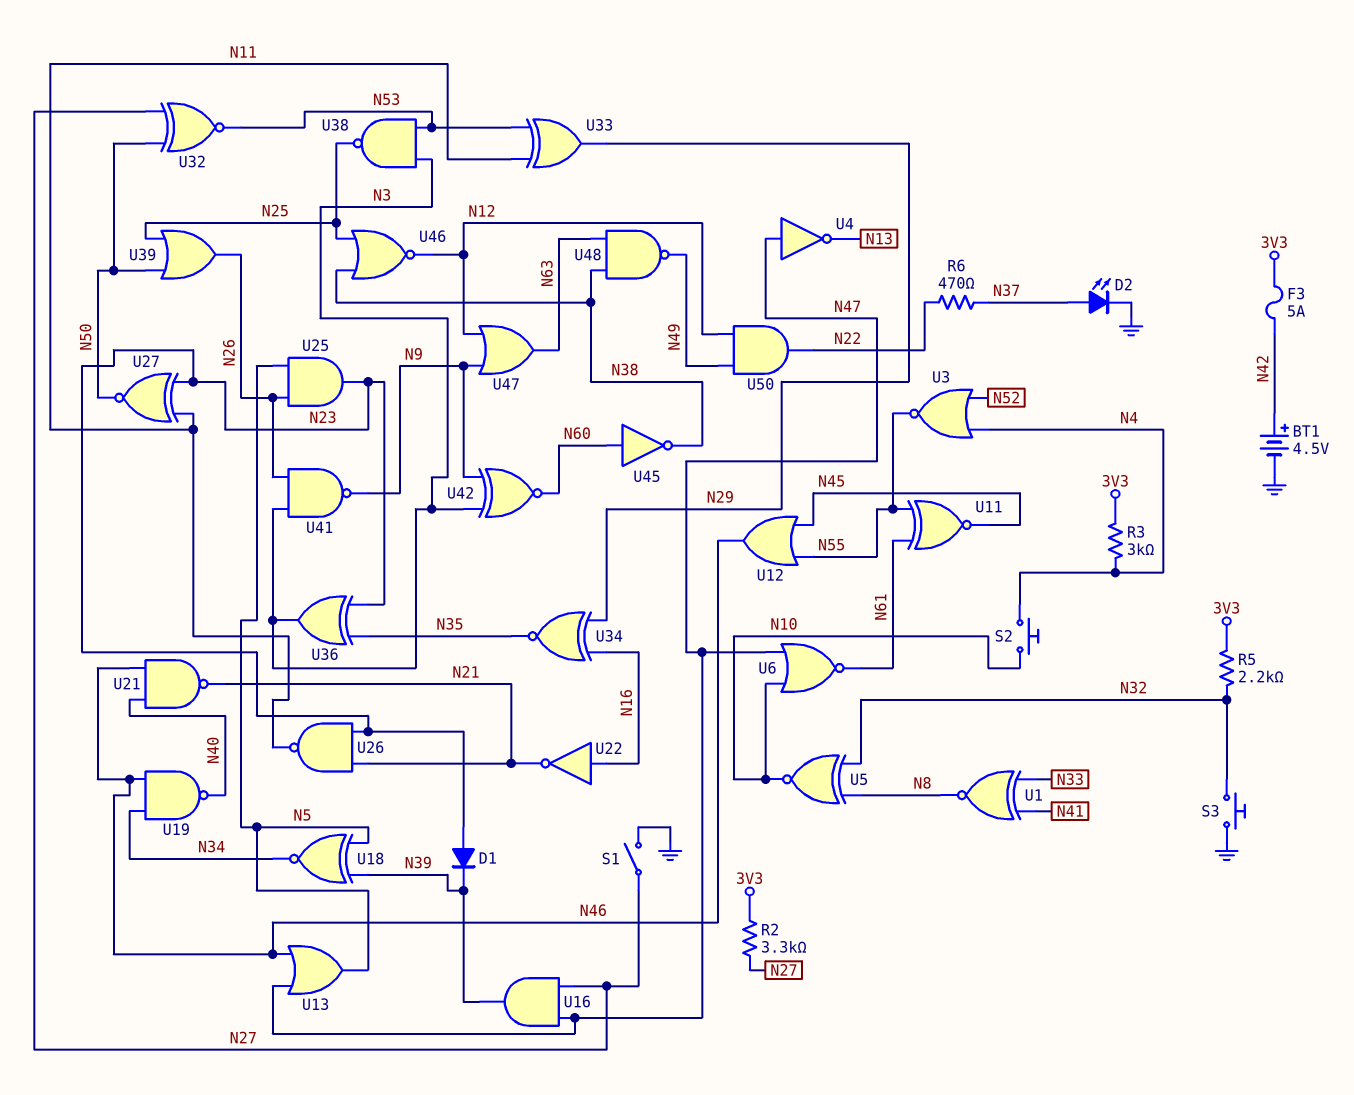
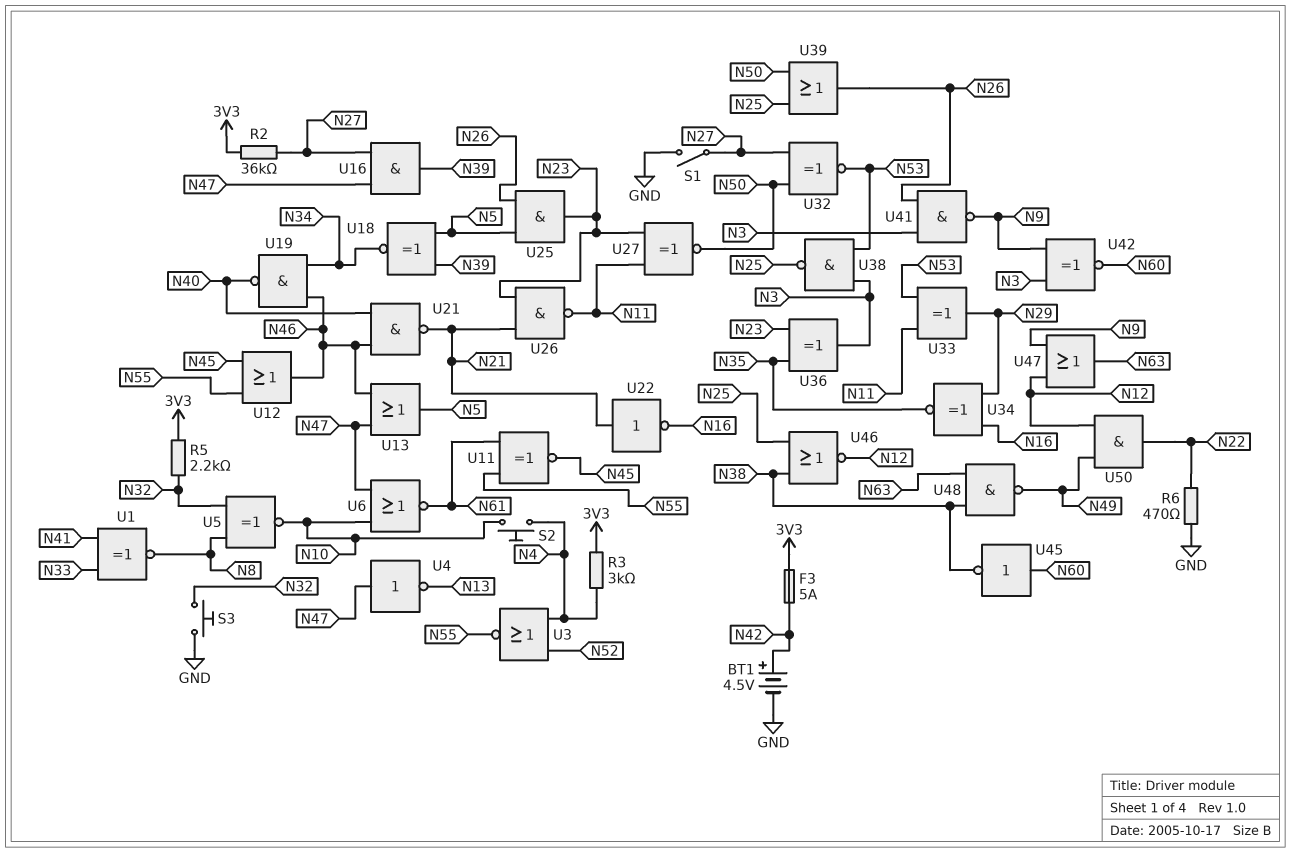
D1: diode (A N23, K N39) -> none
D2: LED (A N37, K GND) -> none
R2: 3.3k (3V3, N27) -> 36k (3V3, N27)
R6: 470 (N22, N37) -> 470 (GND, N22)
U22: NOT (in N16, out N21) -> NOT (in N21, out N16)

